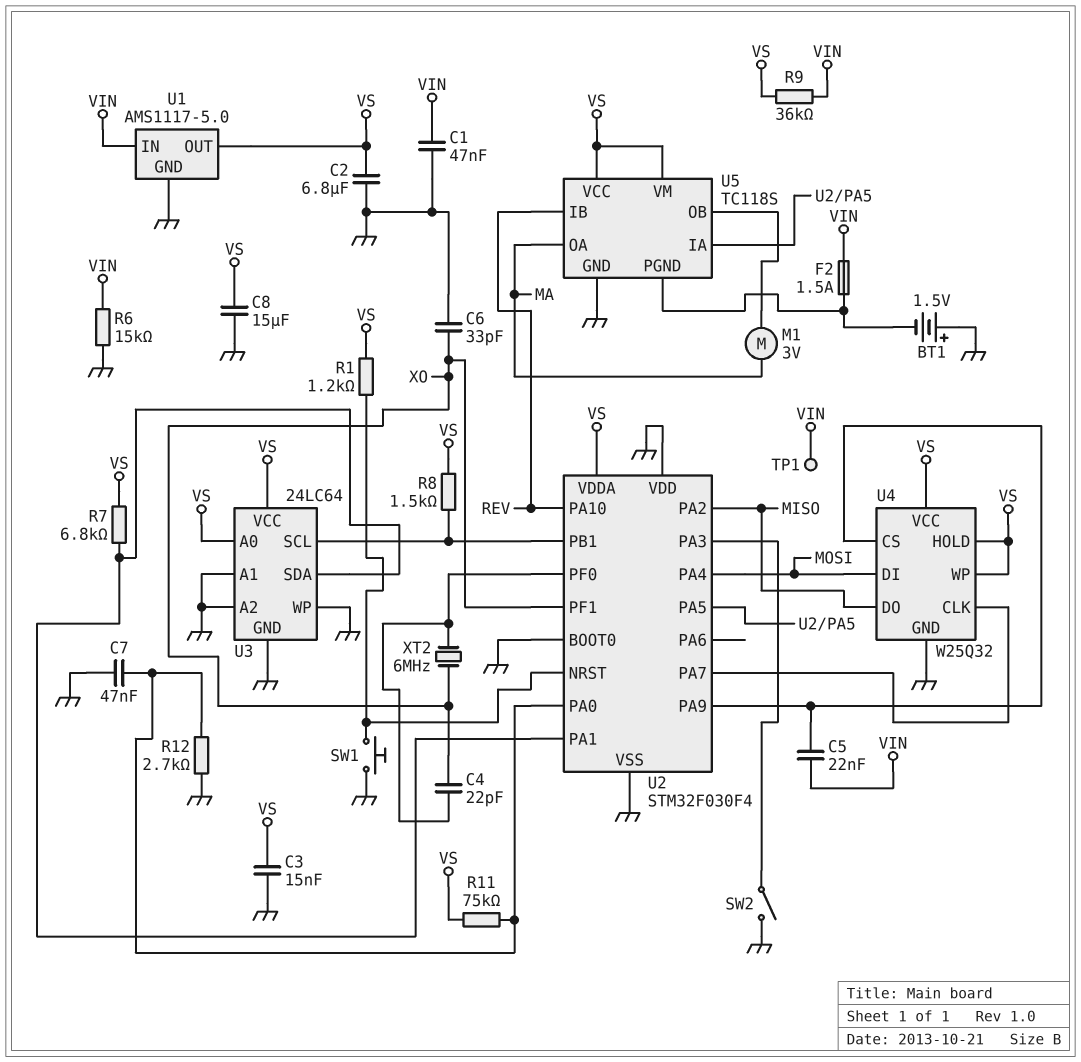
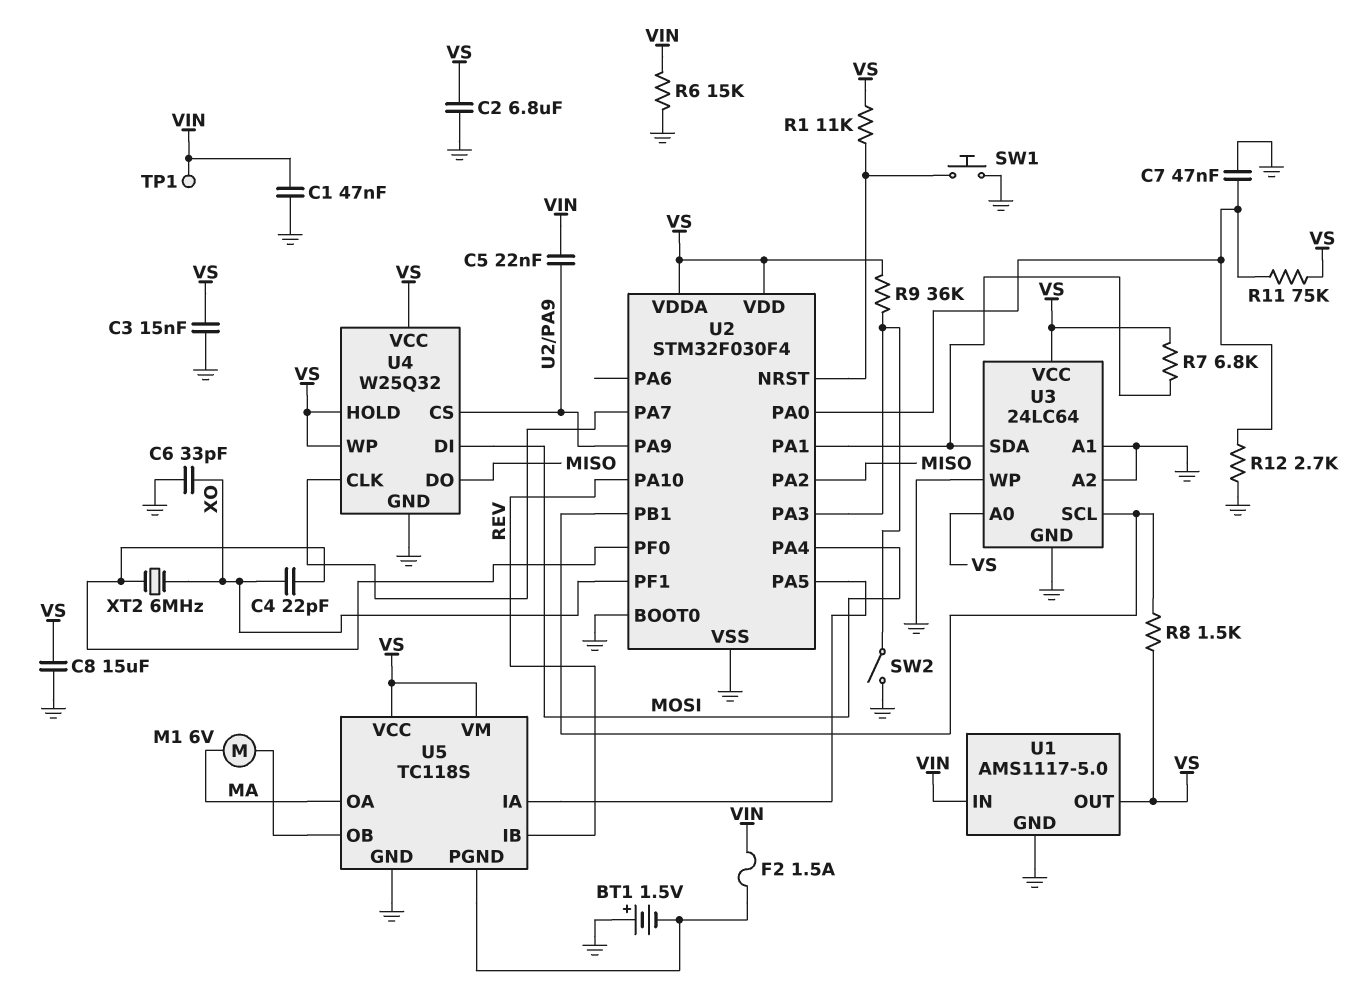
M1: motor 3V (MA, U5/OB) -> motor 6V (MA, U5/OB)
R1: 1.2k (U2/NRST, VS) -> 11k (U2/NRST, VS)
R9: 36k (VIN, VS) -> 36k (U2/PA3, VS)
U2 pin VDD: GND -> VS

